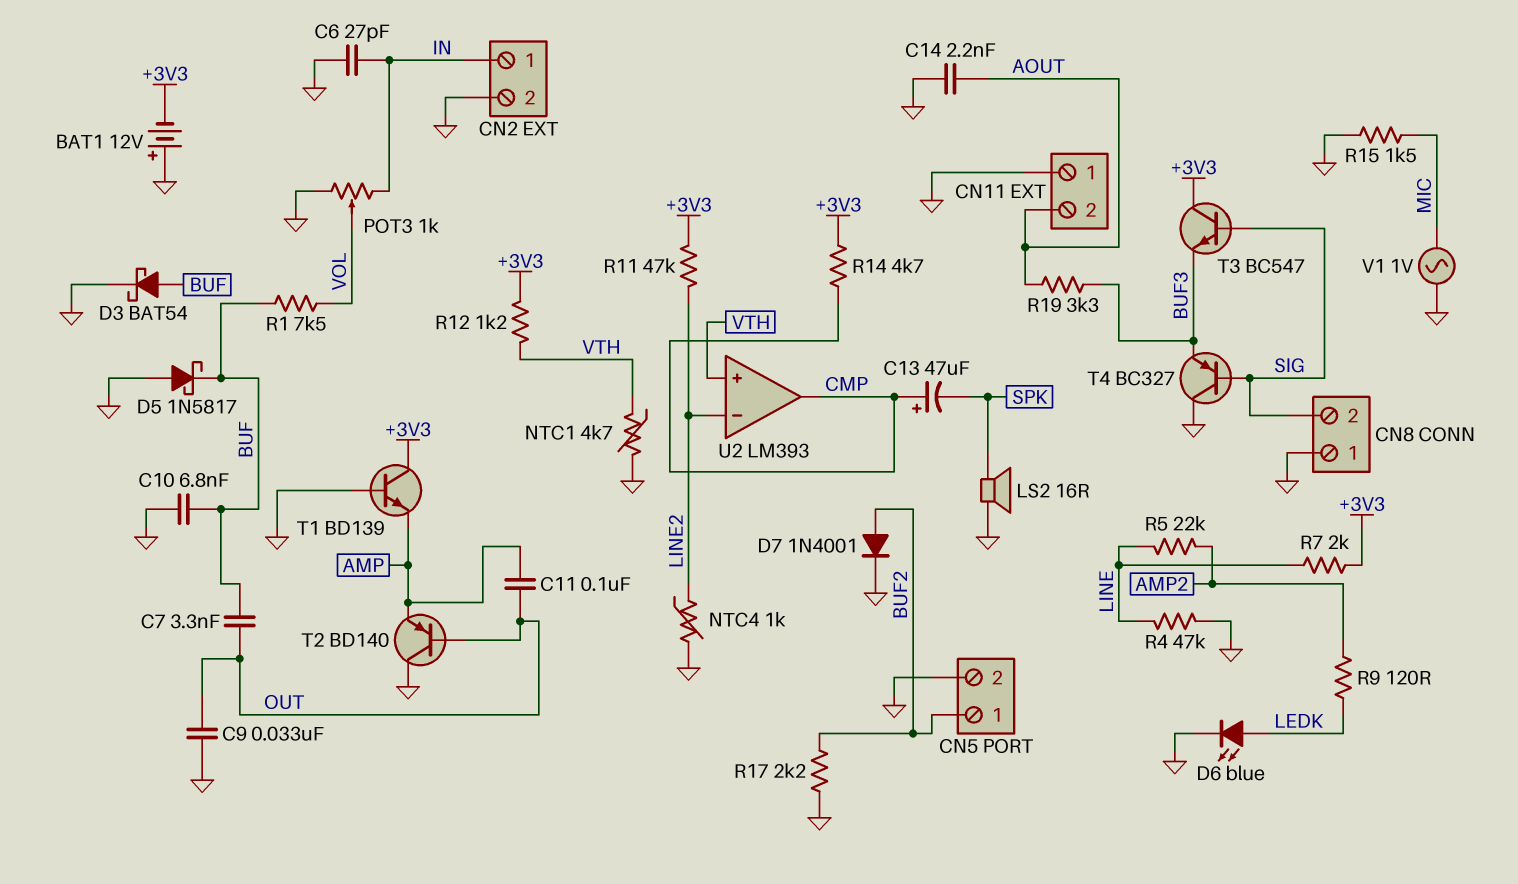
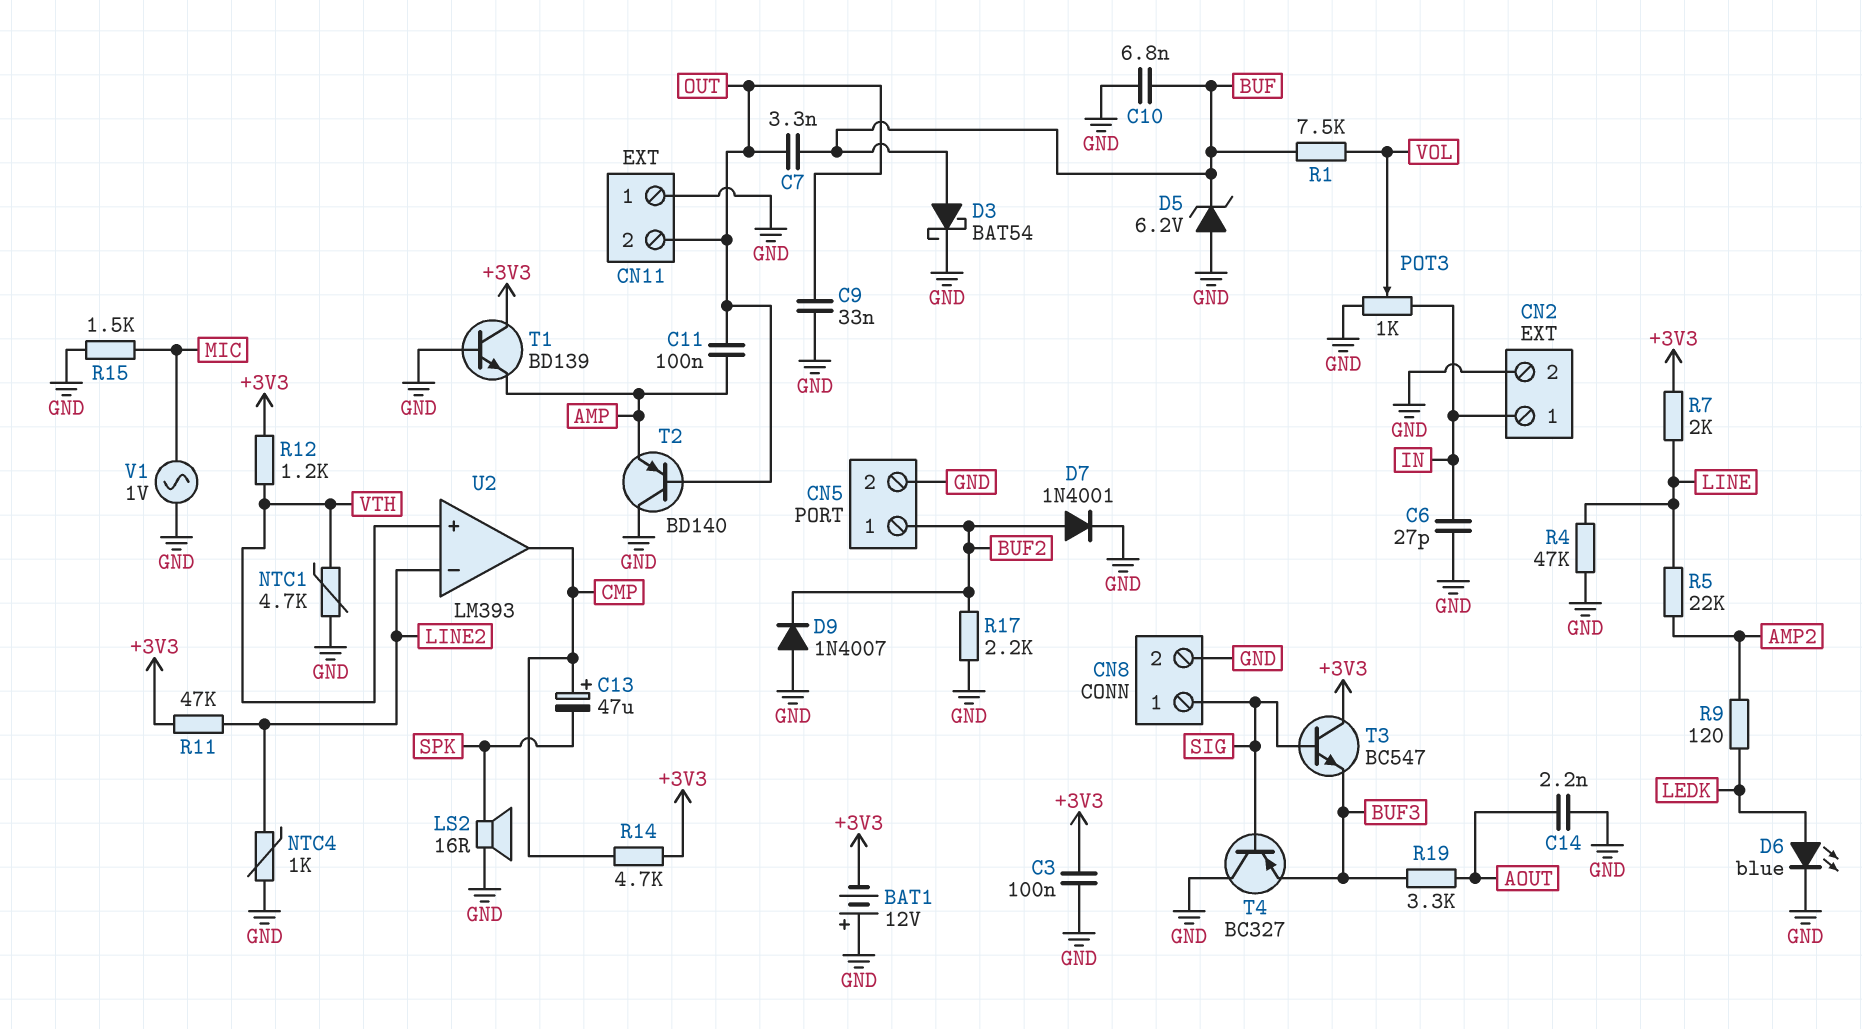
C3: none -> 100nF (+3V3, GND)
CN8 pin 1: GND -> SIG
CN8 pin 2: SIG -> GND
CN11 pin 2: AOUT -> OUT
D5: schottky 1N5817 (A GND, K BUF) -> zener 6.2V (A GND, K BUF)
D9: none -> diode 1N4007 (A GND, K BUF2)

